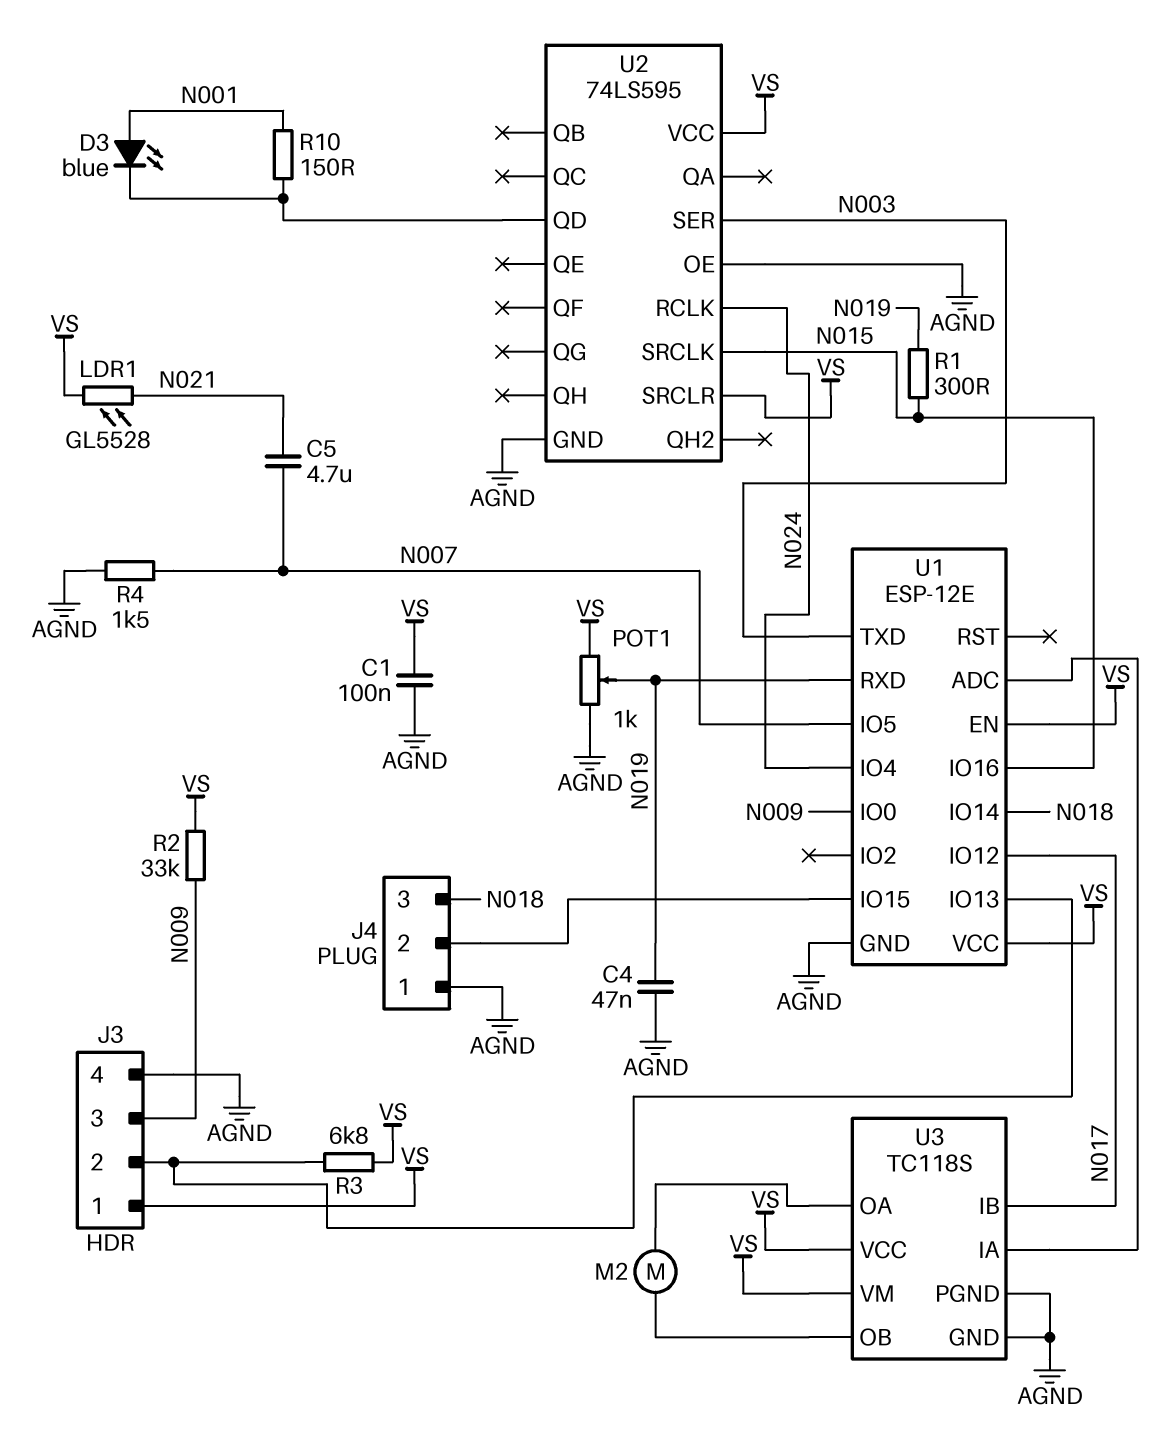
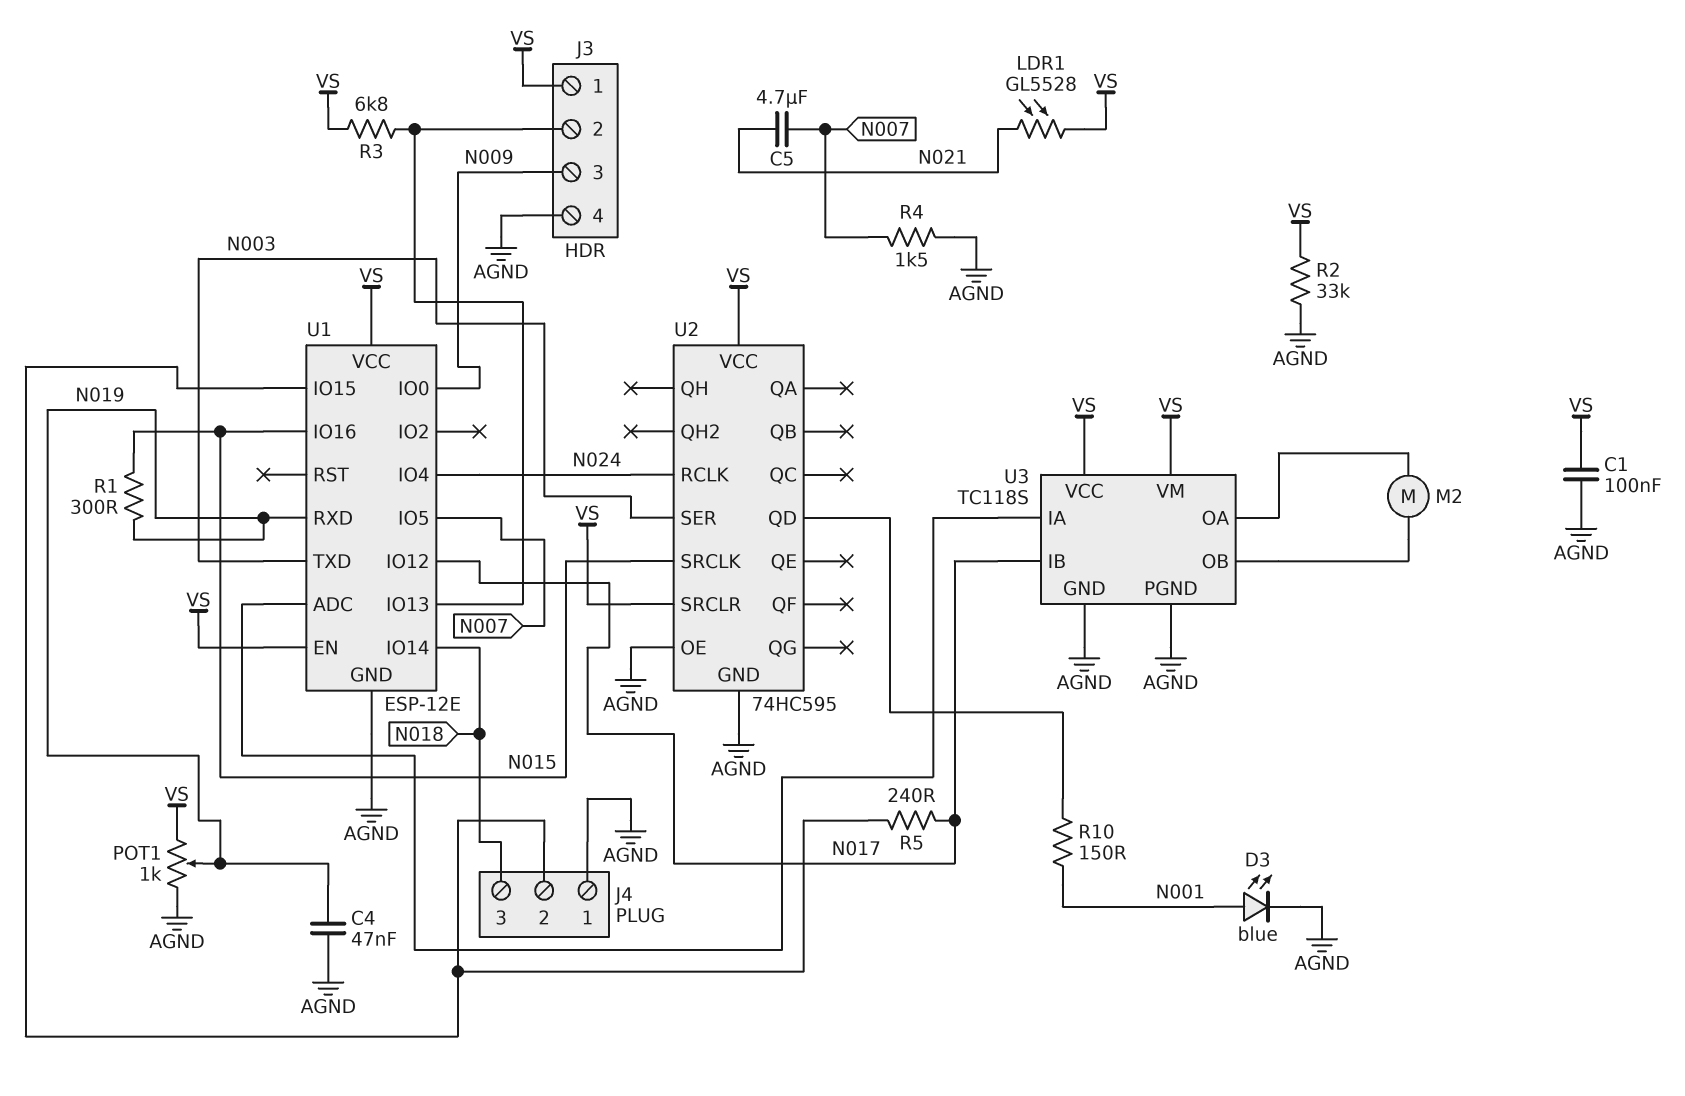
D3: LED blue (A N001, K U2/QD) -> LED blue (A N001, K AGND)
R2: 33k (N009, VS) -> 33k (AGND, VS)
R5: none -> 240 (J4/2, N017)
U2: 74LS595 -> 74HC595

